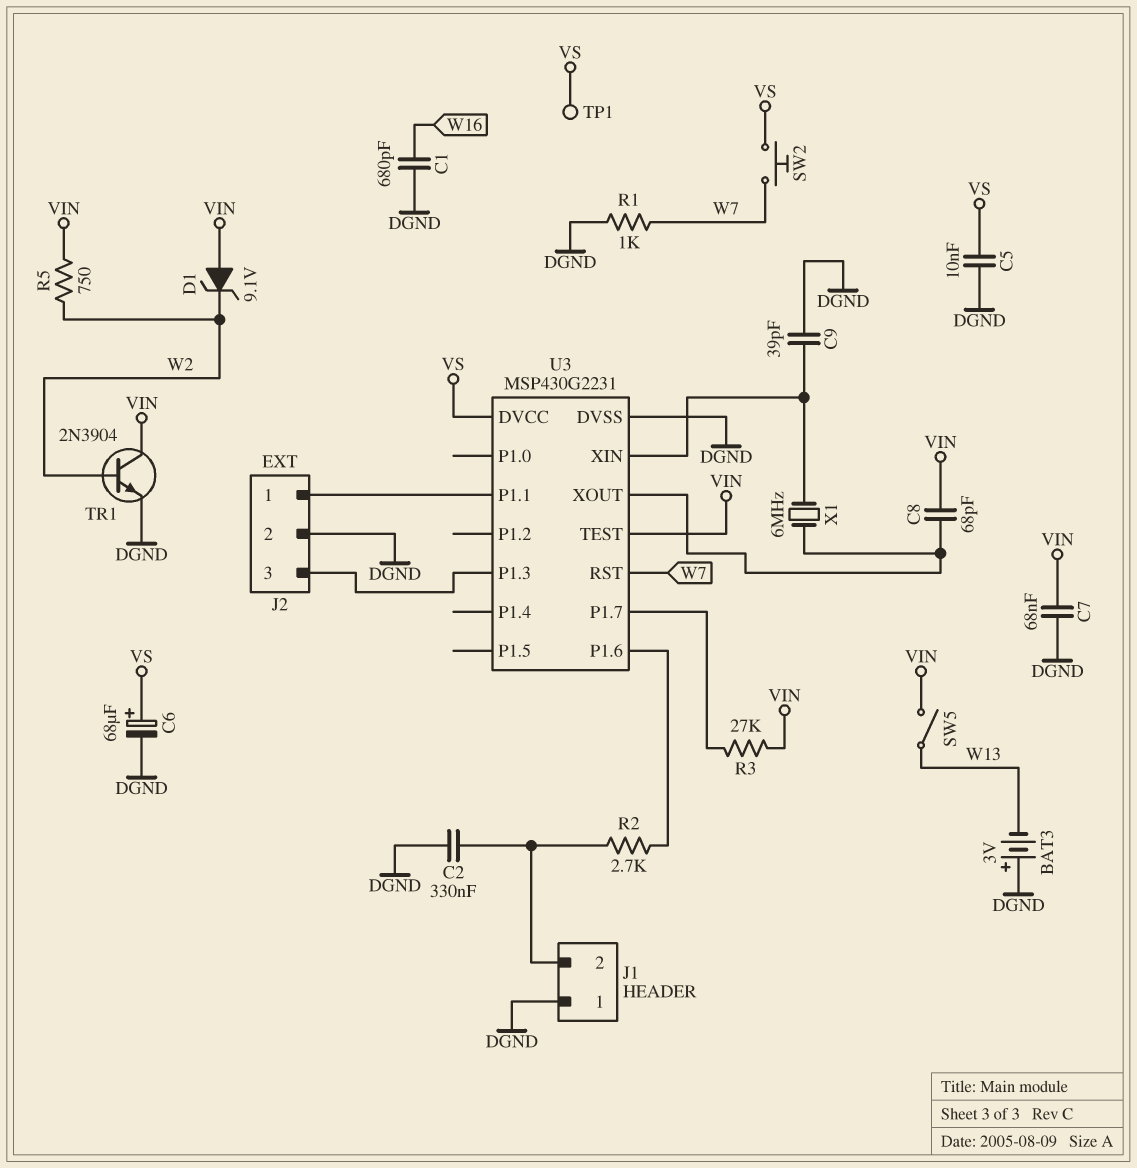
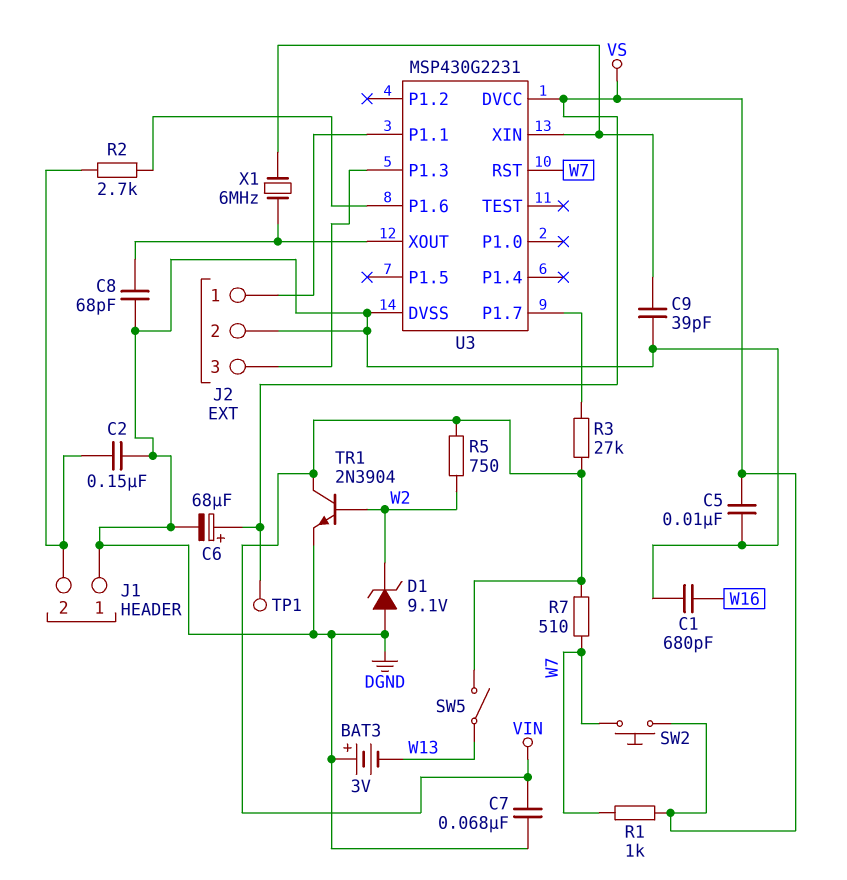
C2: 330nF (DGND, J1/2) -> 150nF (DGND, J1/2)
C8: 68pF (U3/XOUT, VIN) -> 68pF (DGND, U3/XOUT)
D1: zener 9.1V (A VIN, K W2) -> zener 9.1V (A DGND, K W2)
R1: 1k (DGND, W7) -> 1k (VS, W7)
R7: none -> 510 (VIN, W7)
U3 pin TEST: VIN -> none

